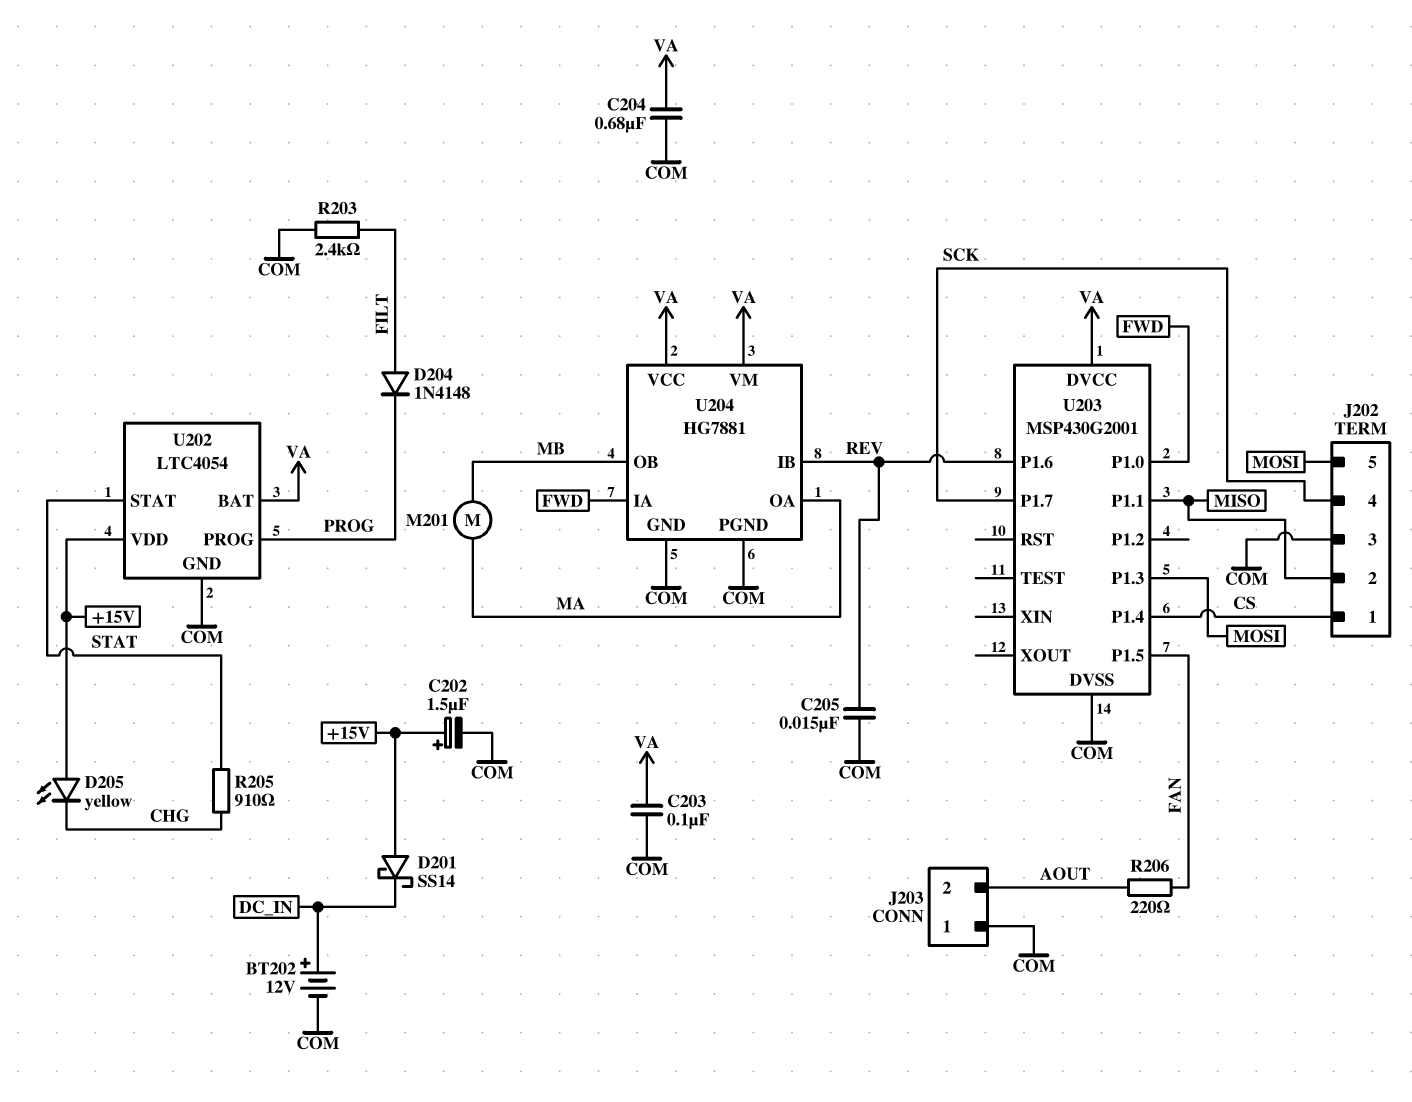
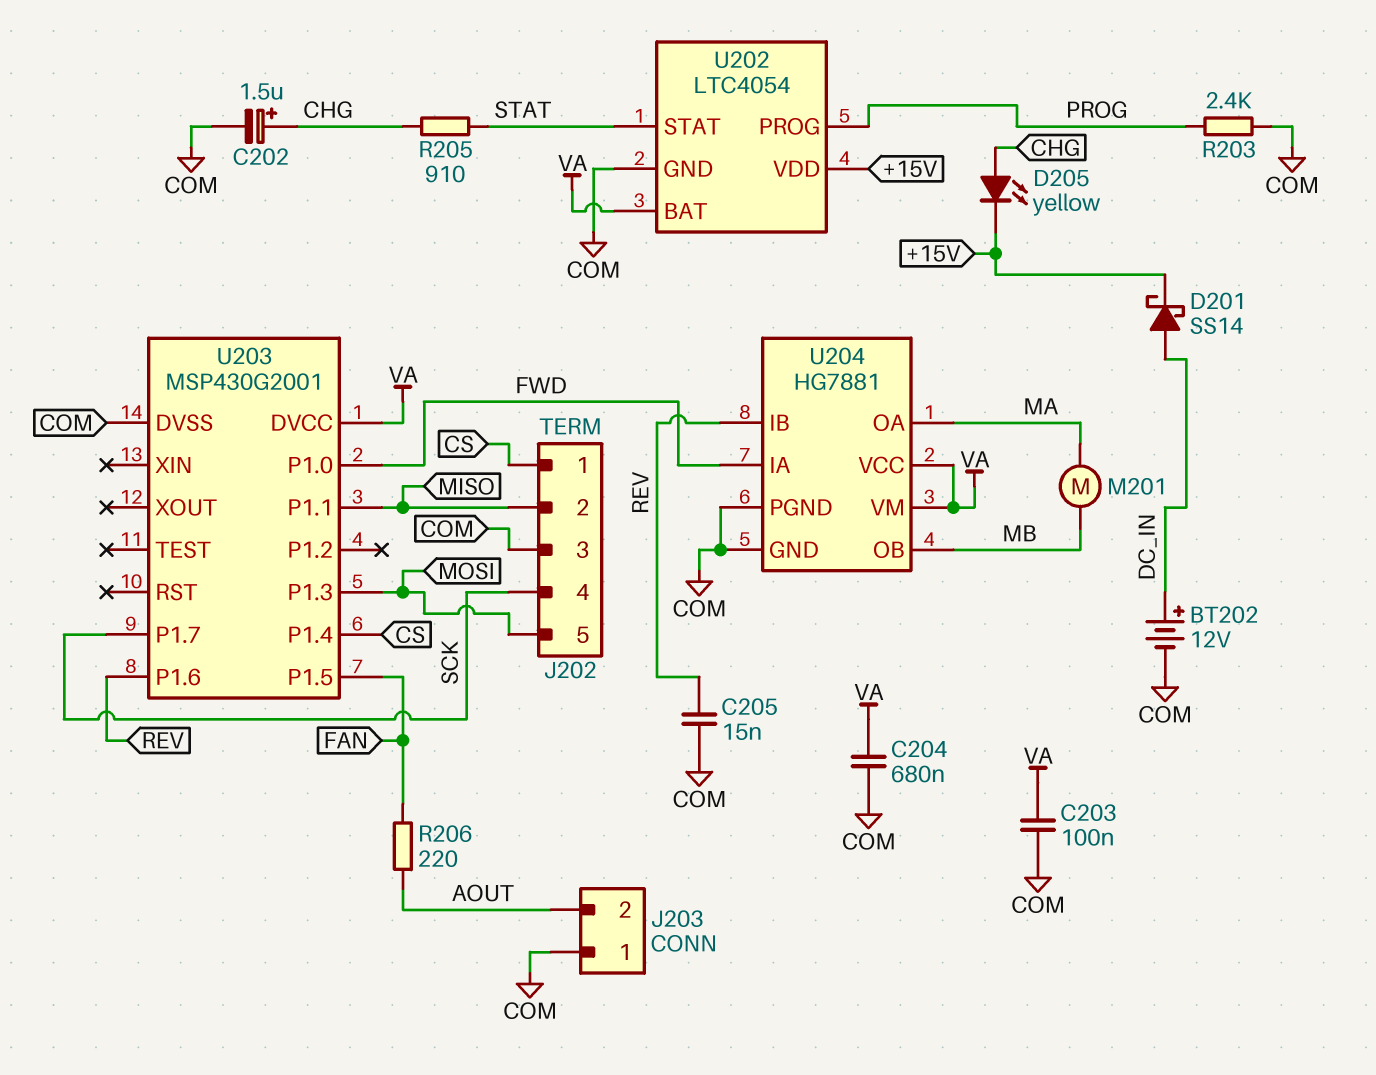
C202: 1.5uF (plus +15V, minus COM) -> 1.5uF (plus CHG, minus COM)
D201: schottky SS14 (A +15V, K DC_IN) -> schottky SS14 (A DC_IN, K +15V)
D204: diode 1N4148 (A FILT, K PROG) -> none
D205: LED yellow (A +15V, K CHG) -> LED yellow (A CHG, K +15V)
R203: 2.4k (COM, FILT) -> 2.4k (COM, PROG)

